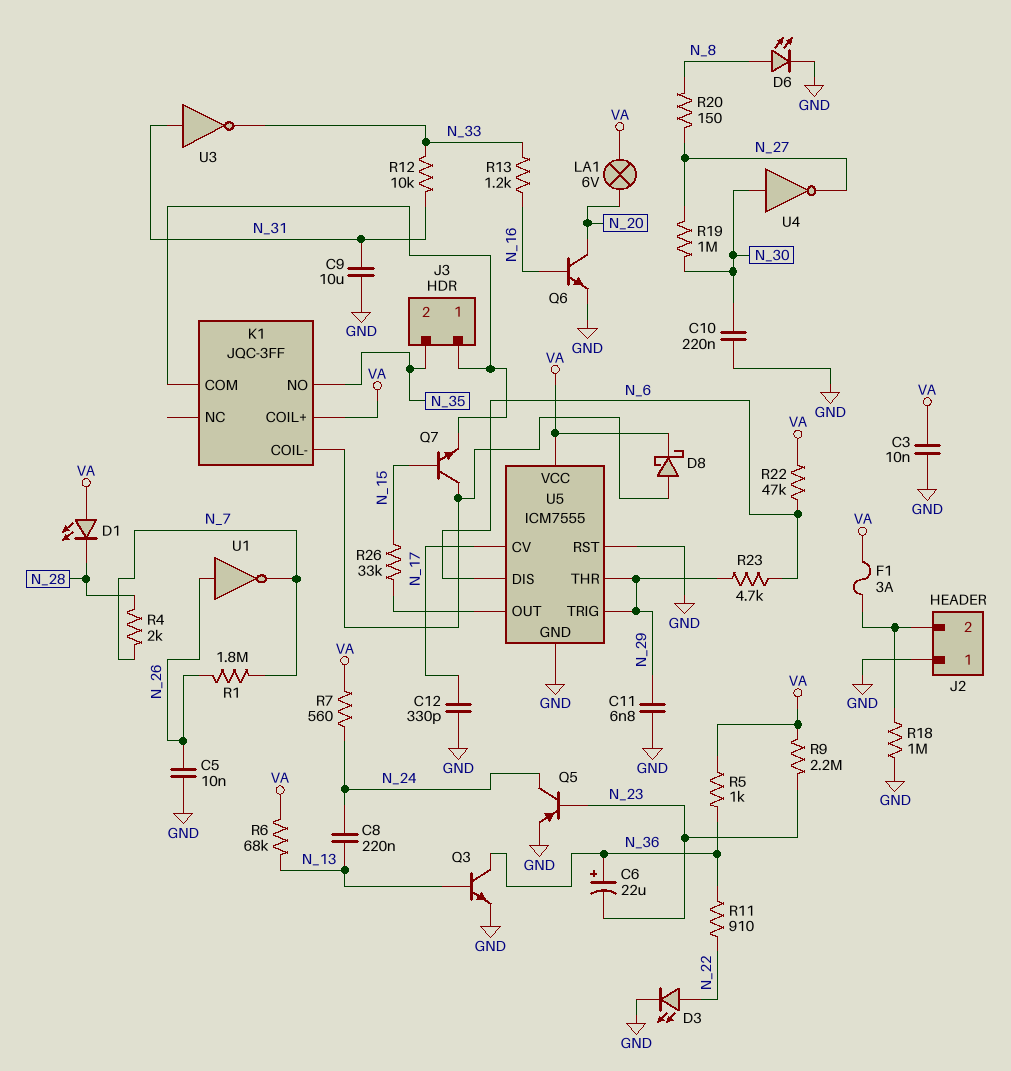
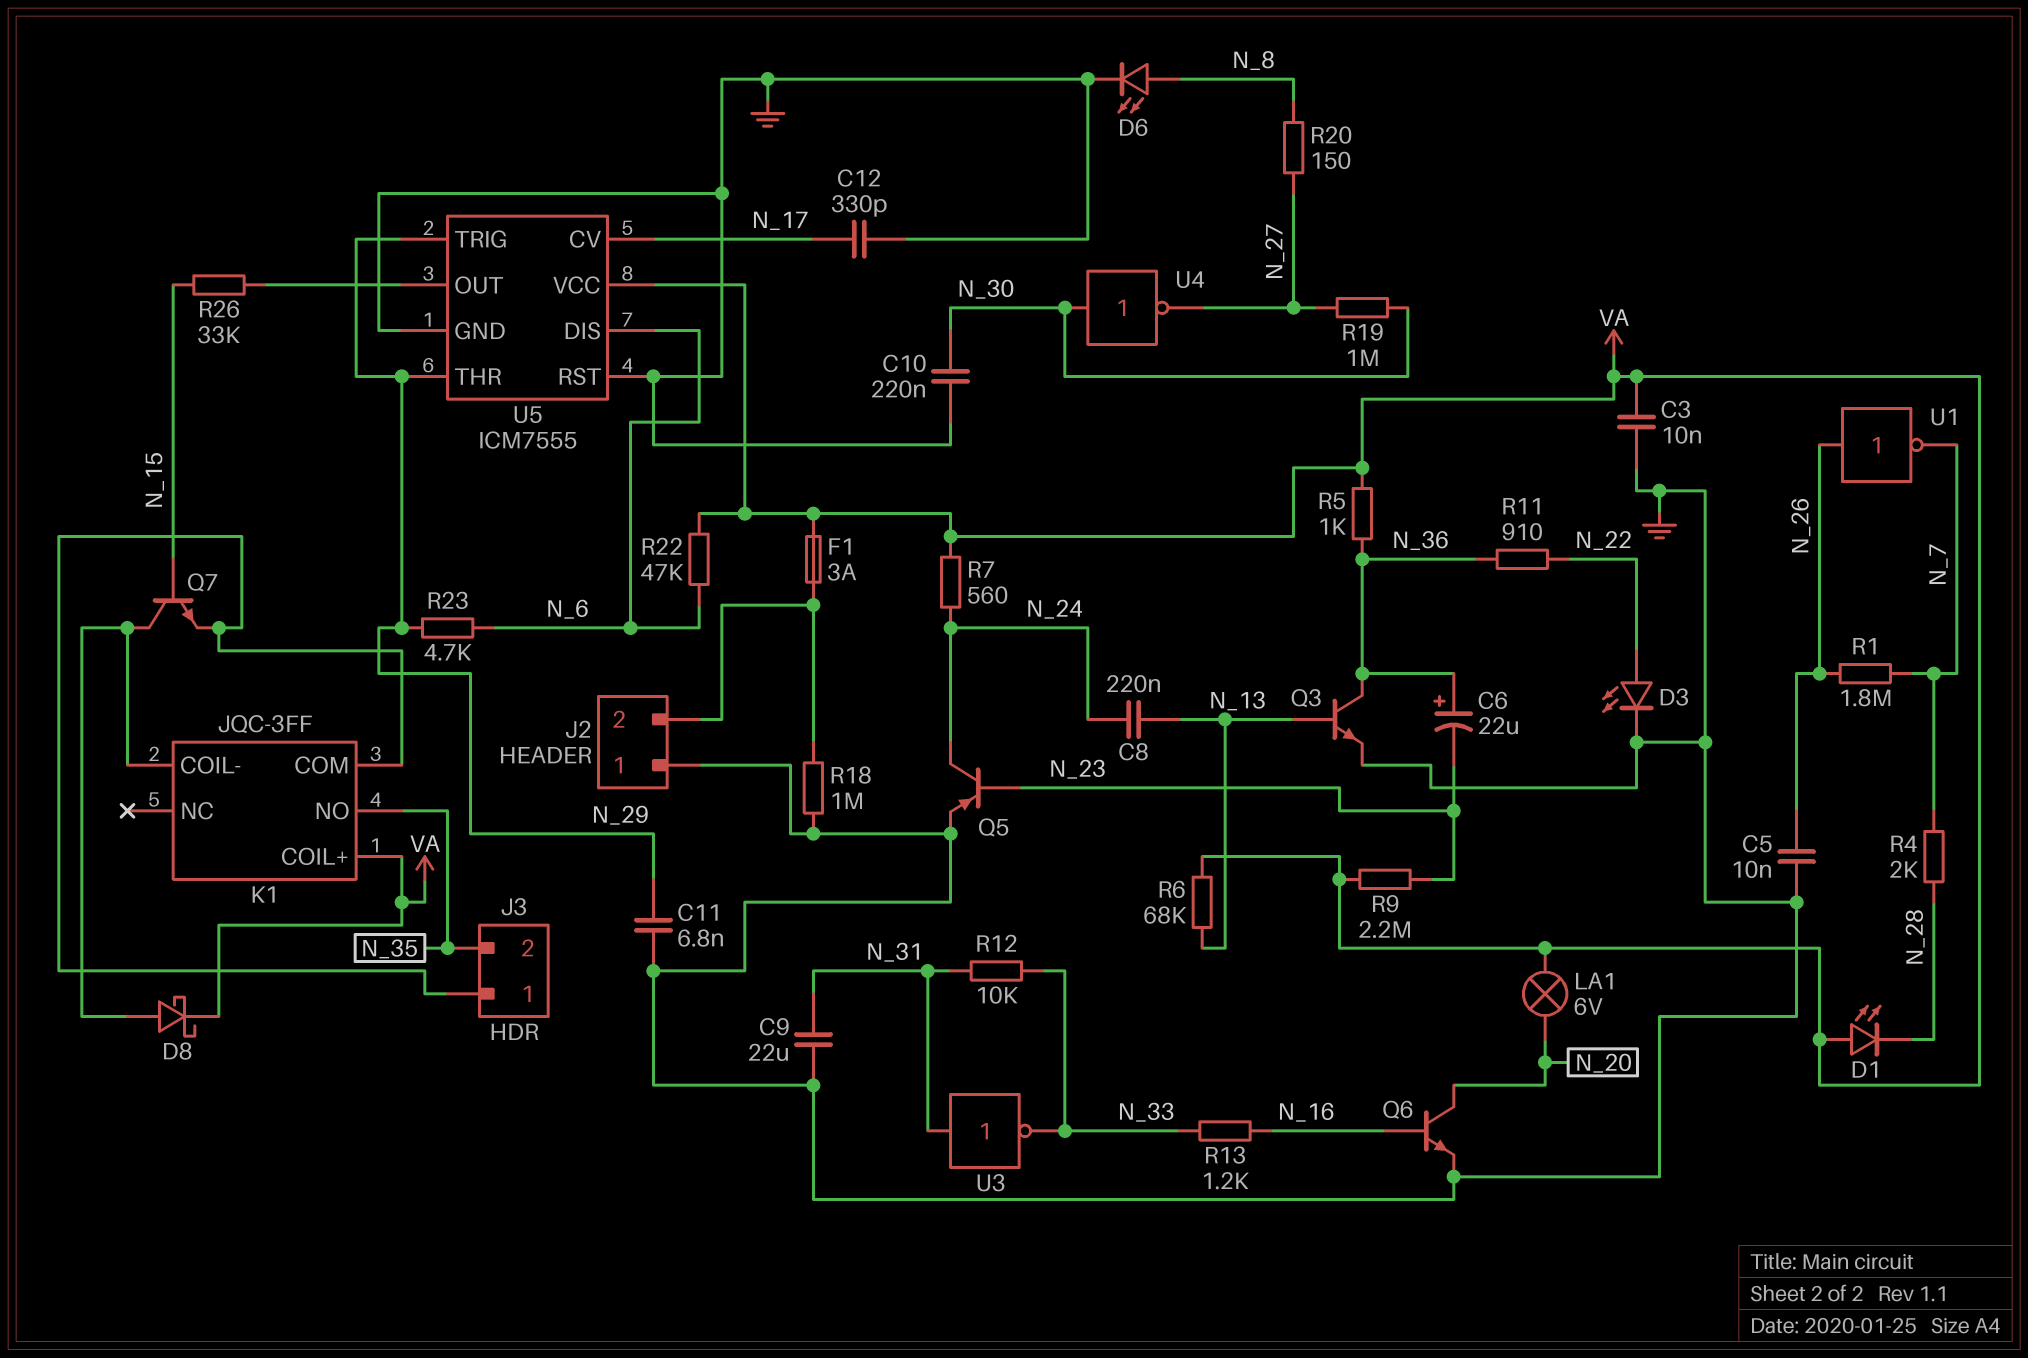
C9: 10uF (GND, N_31) -> 22uF (GND, N_31)

